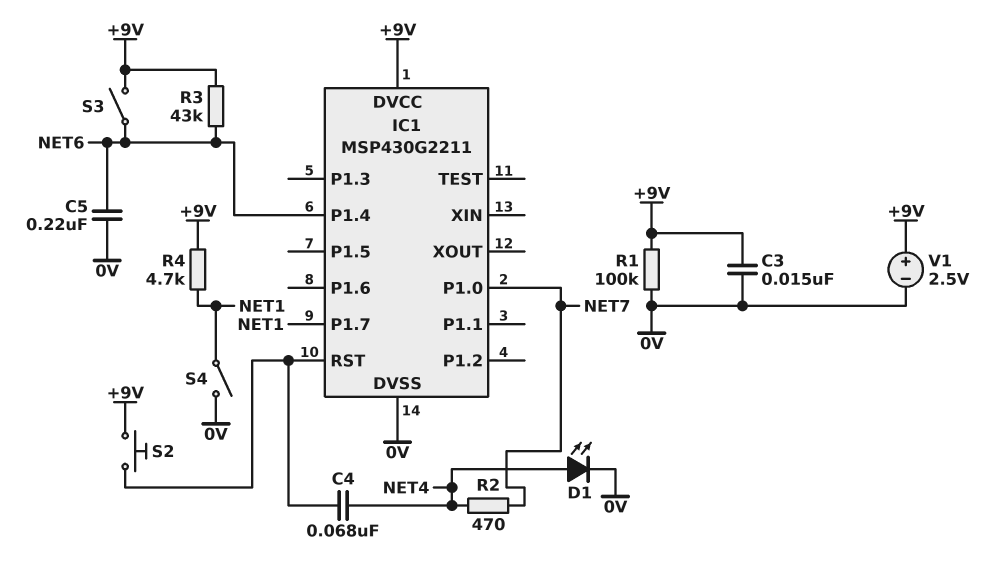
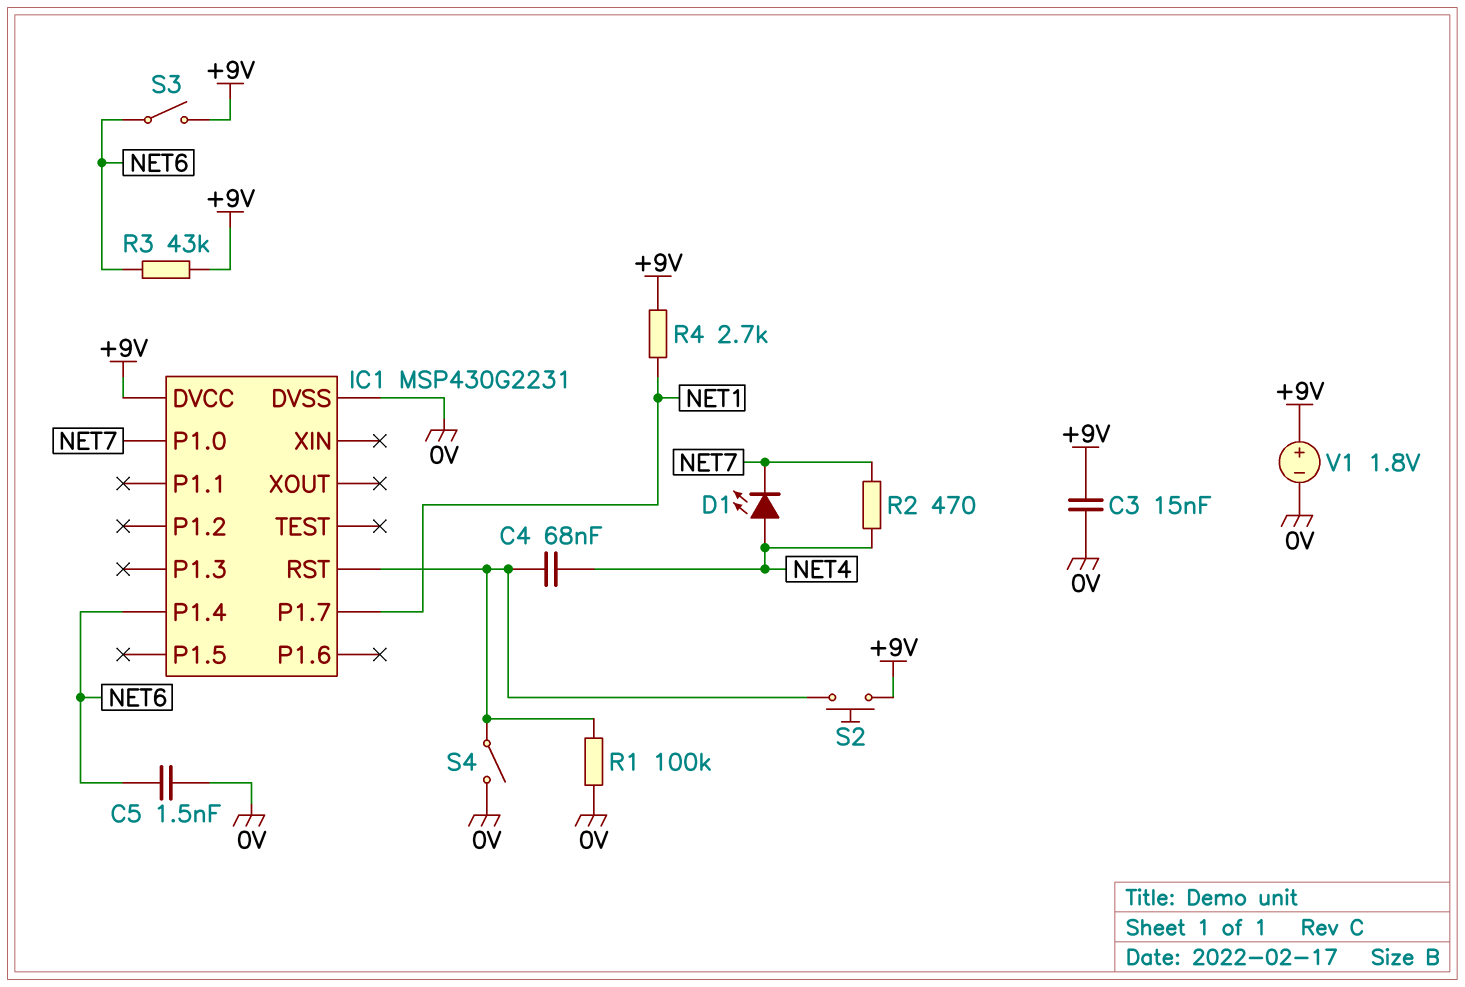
C5: 220nF (0V, NET6) -> 1.5nF (0V, NET6)
D1: LED (A NET4, K 0V) -> LED (A NET4, K NET7)
IC1: MSP430G2211 -> MSP430G2231
R1: 100k (+9V, 0V) -> 100k (0V, IC1/RST)
R4: 4.7k (+9V, NET1) -> 2.7k (+9V, NET1)
S4: switch (0V, NET1) -> switch (0V, IC1/RST)
V1: 2.5V (plus +9V, minus 0V) -> 1.8V (plus +9V, minus 0V)

